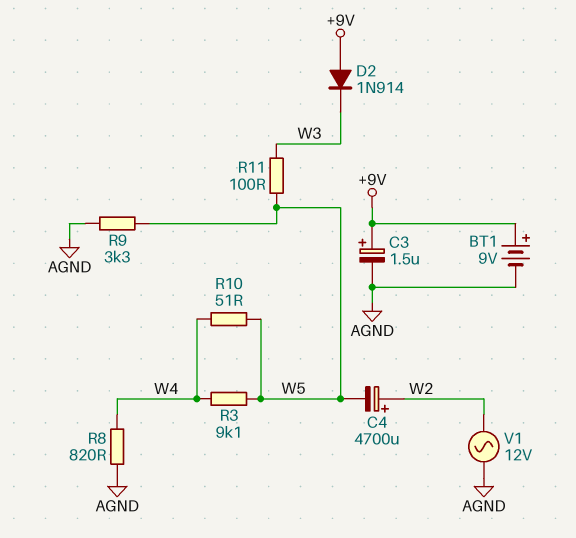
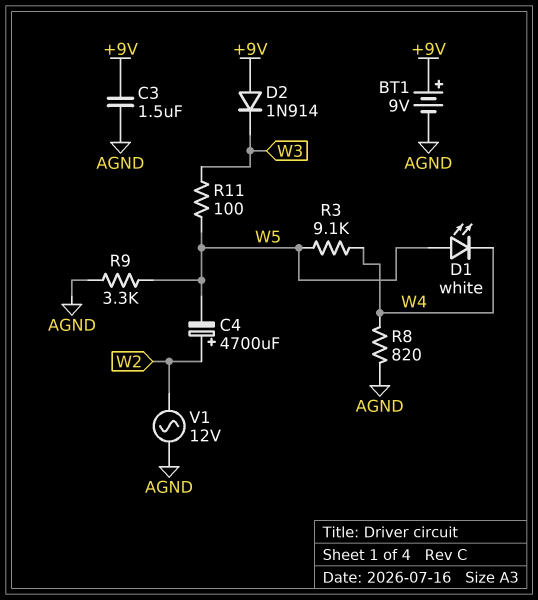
C3: 1.5uF (plus +9V, minus AGND) -> 1.5uF (+9V, AGND)
D1: none -> LED white (A W5, K W4)
R10: 51 (W4, W5) -> none

